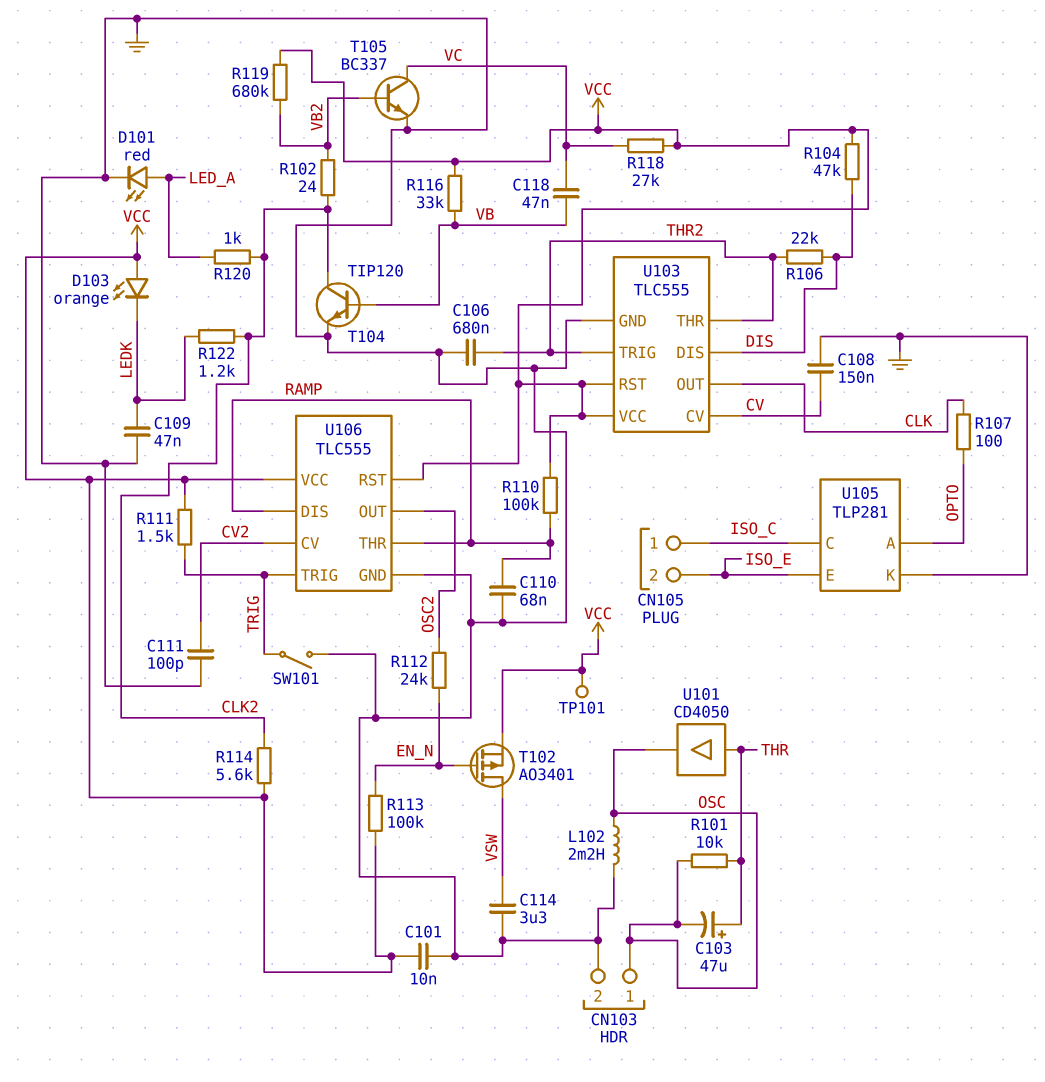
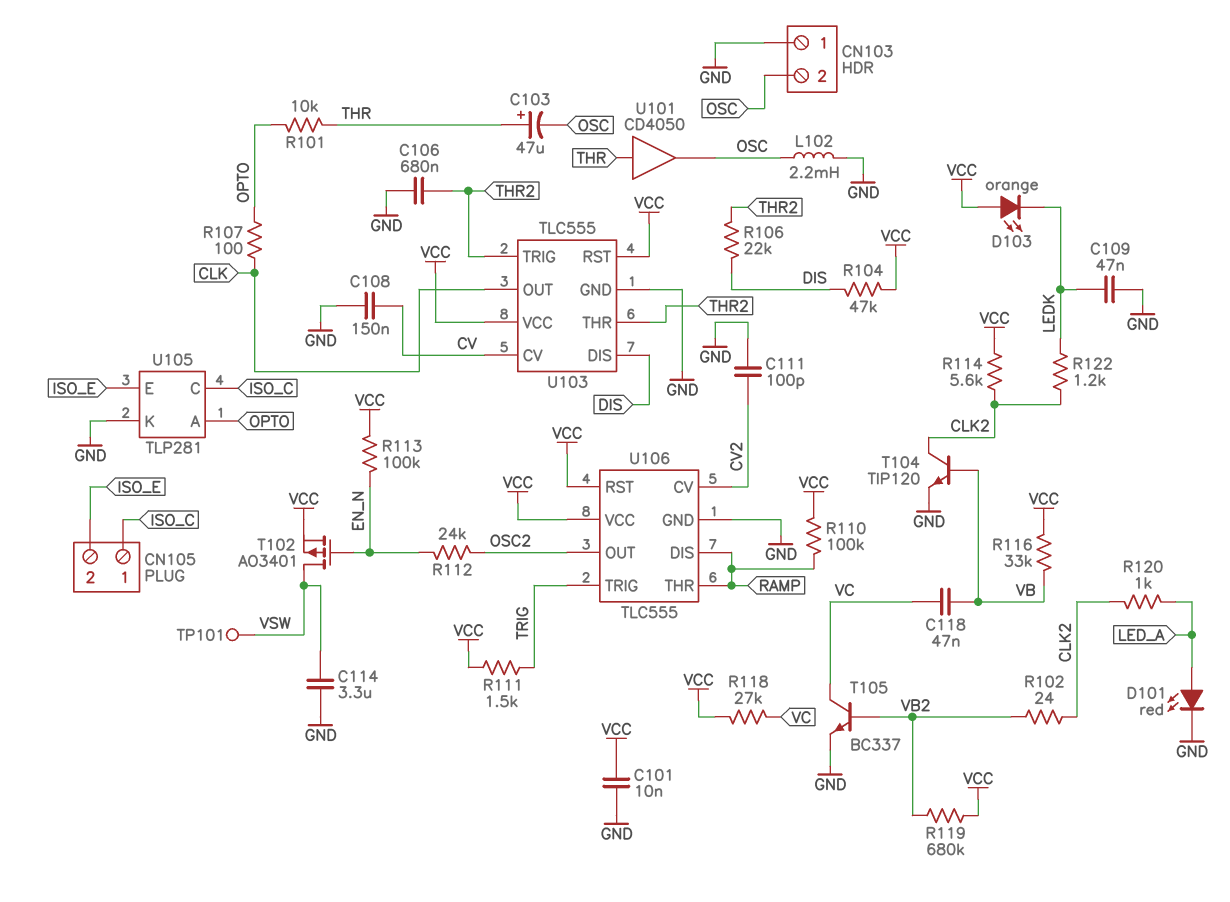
C110: 68nF (GND, RAMP) -> none
CN103 pin 1: OSC -> GND
CN103 pin 2: GND -> OSC
R101: 10k (OSC, THR) -> 10k (OPTO, THR)
SW101: switch (GND, TRIG) -> none
TP101: test point (VCC) -> test point (VSW)

